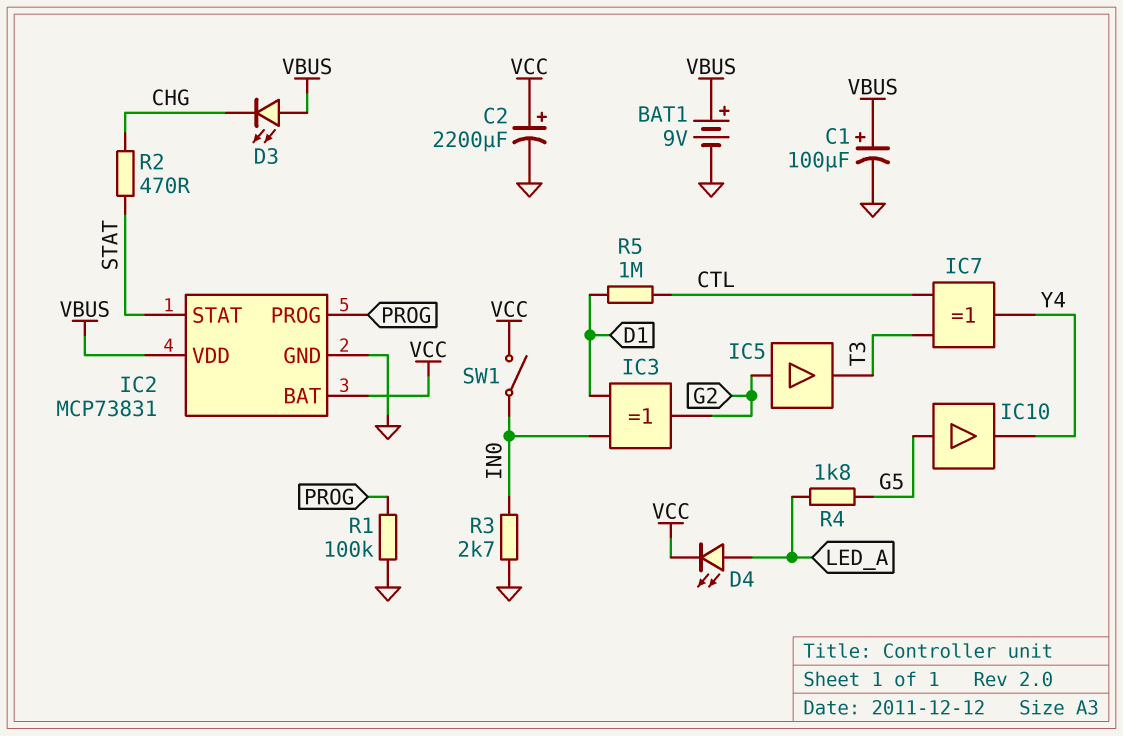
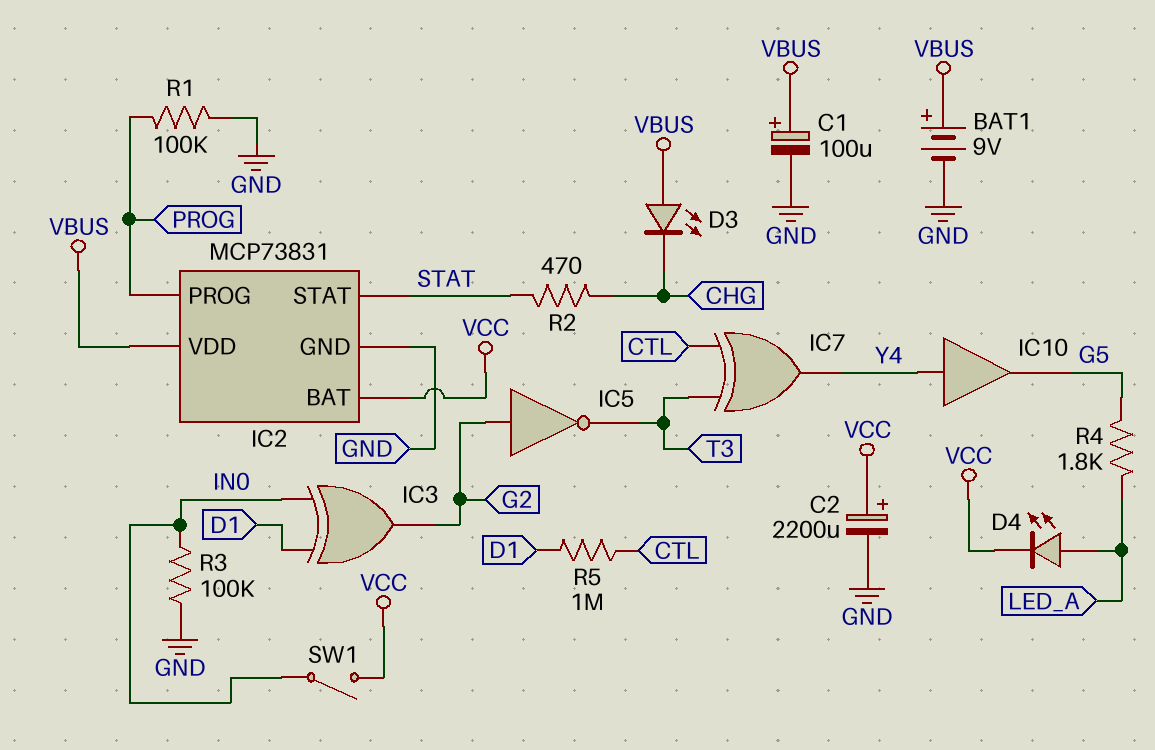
IC5: buffer (in G2, out T3) -> NOT (in G2, out T3)
IC10: buffer (in G5, out Y4) -> buffer (in Y4, out G5)
R3: 2.7k (GND, IN0) -> 100k (GND, IN0)

